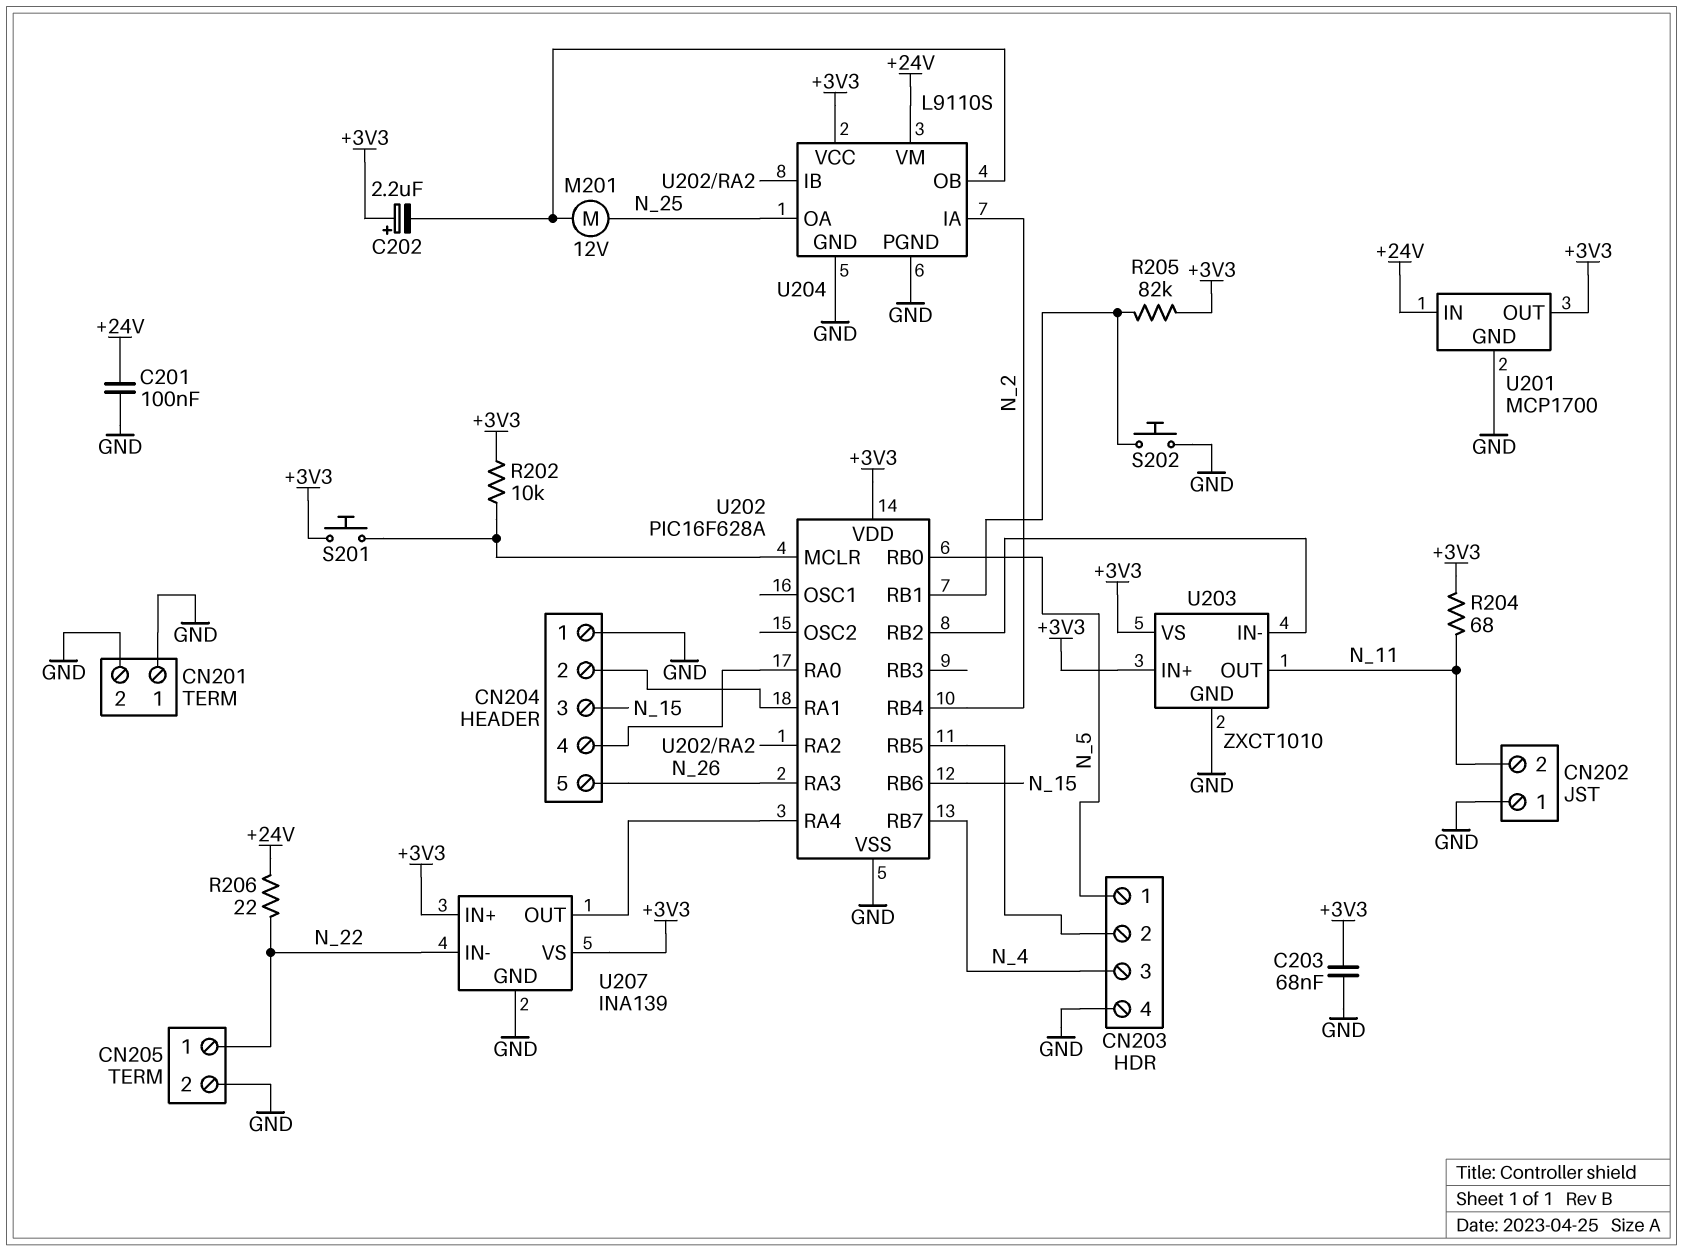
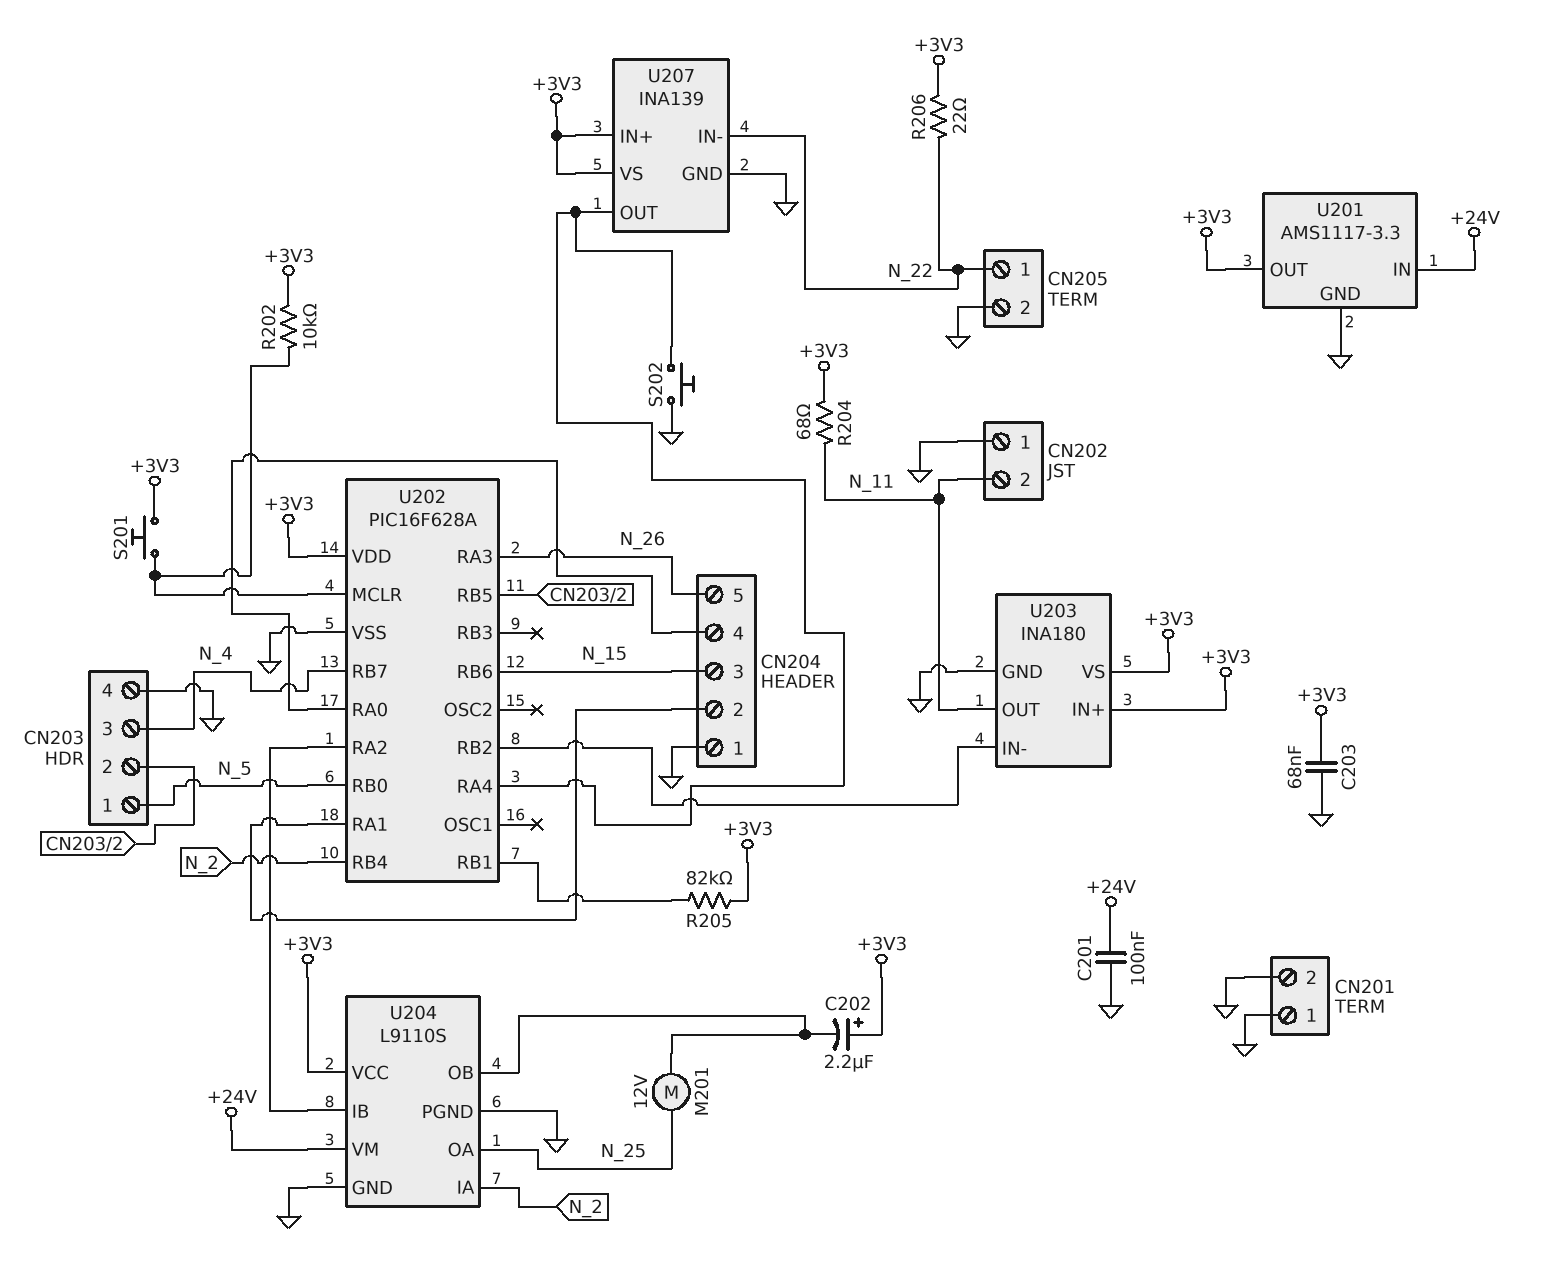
R206: 22 (+24V, N_22) -> 22 (+3V3, N_22)
S202: button (GND, U202/RB1) -> button (GND, U202/RA4)
U201: MCP1700 -> AMS1117-3.3
U203: ZXCT1010 -> INA180

